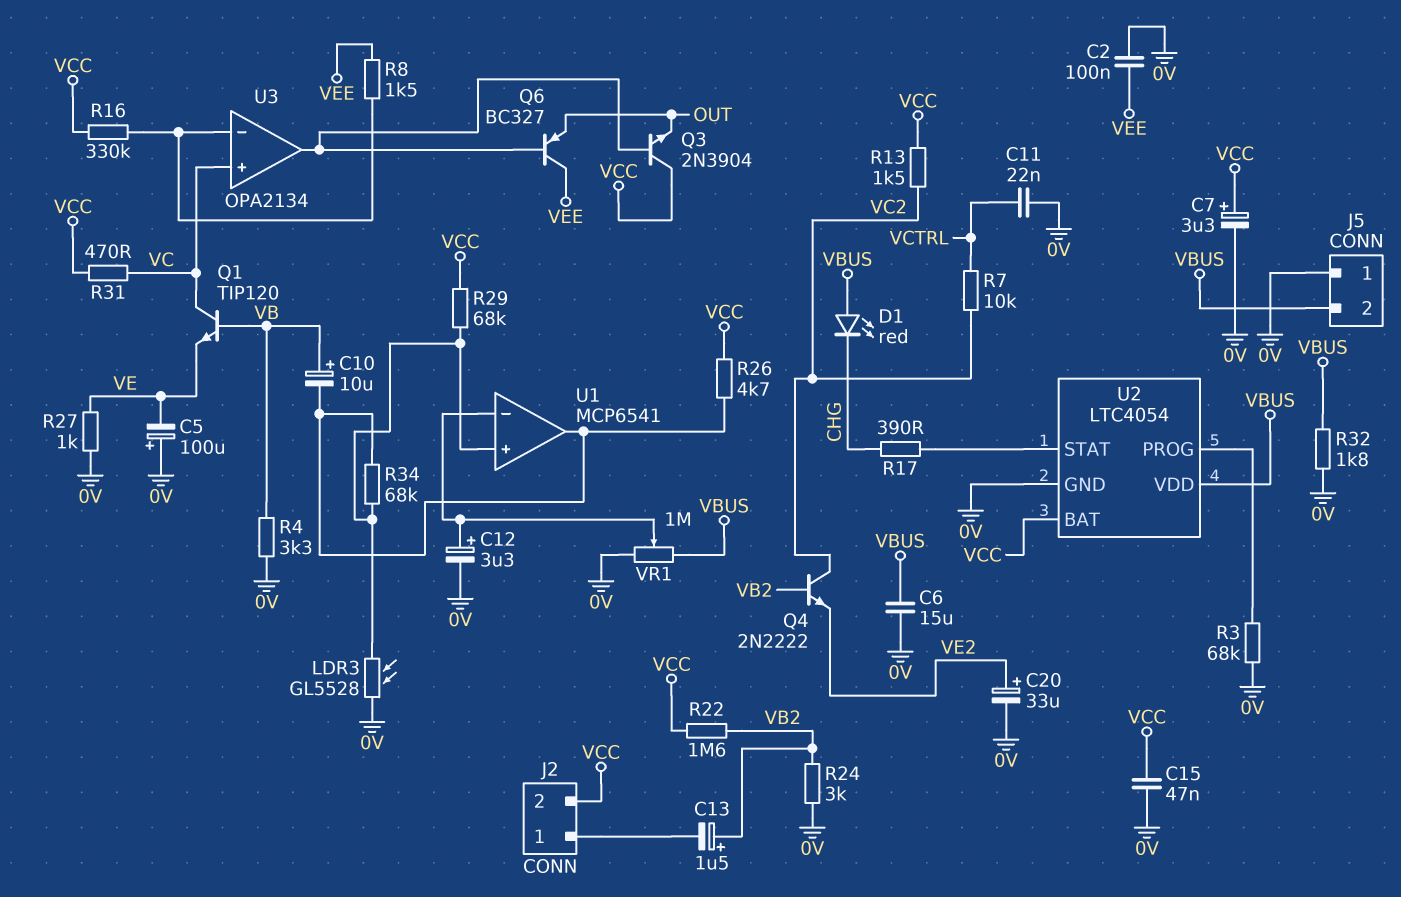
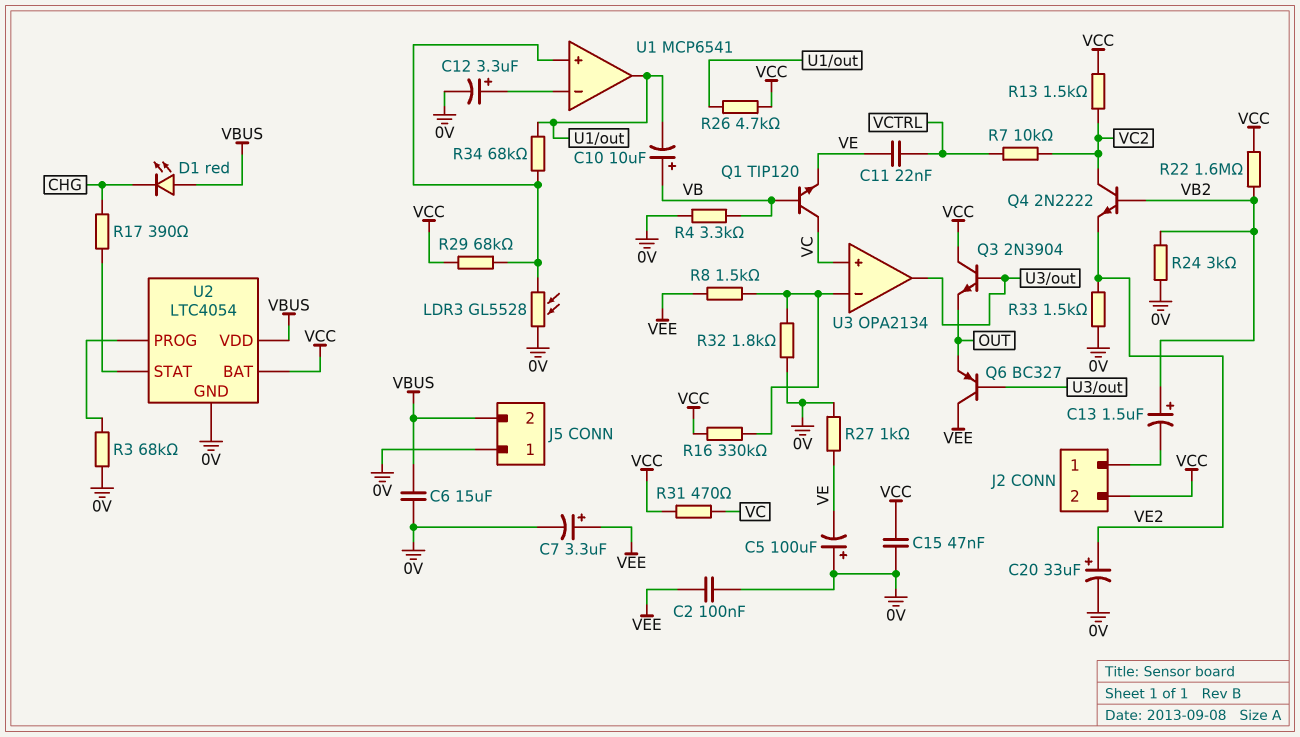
C7: 3.3uF (plus VCC, minus 0V) -> 3.3uF (plus VEE, minus 0V)
C11: 22nF (0V, VCTRL) -> 22nF (VCTRL, VE)
R32: 1.8k (0V, VBUS) -> 1.8k (0V, U3/in-)
R33: none -> 1.5k (0V, VE2)
VR1: 1M (0V, VBUS, wiper U1/in-) -> none

